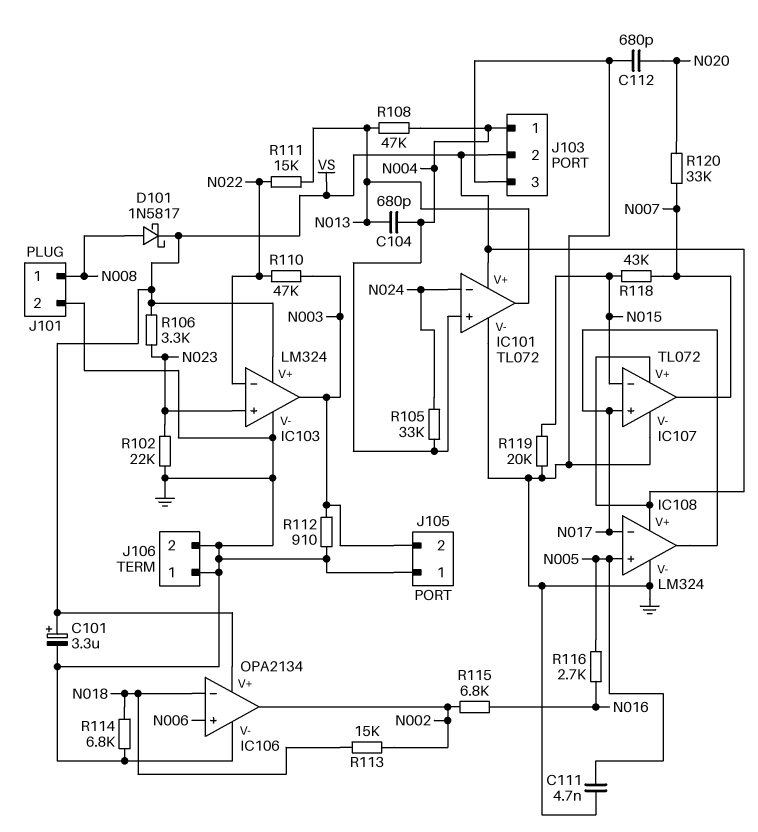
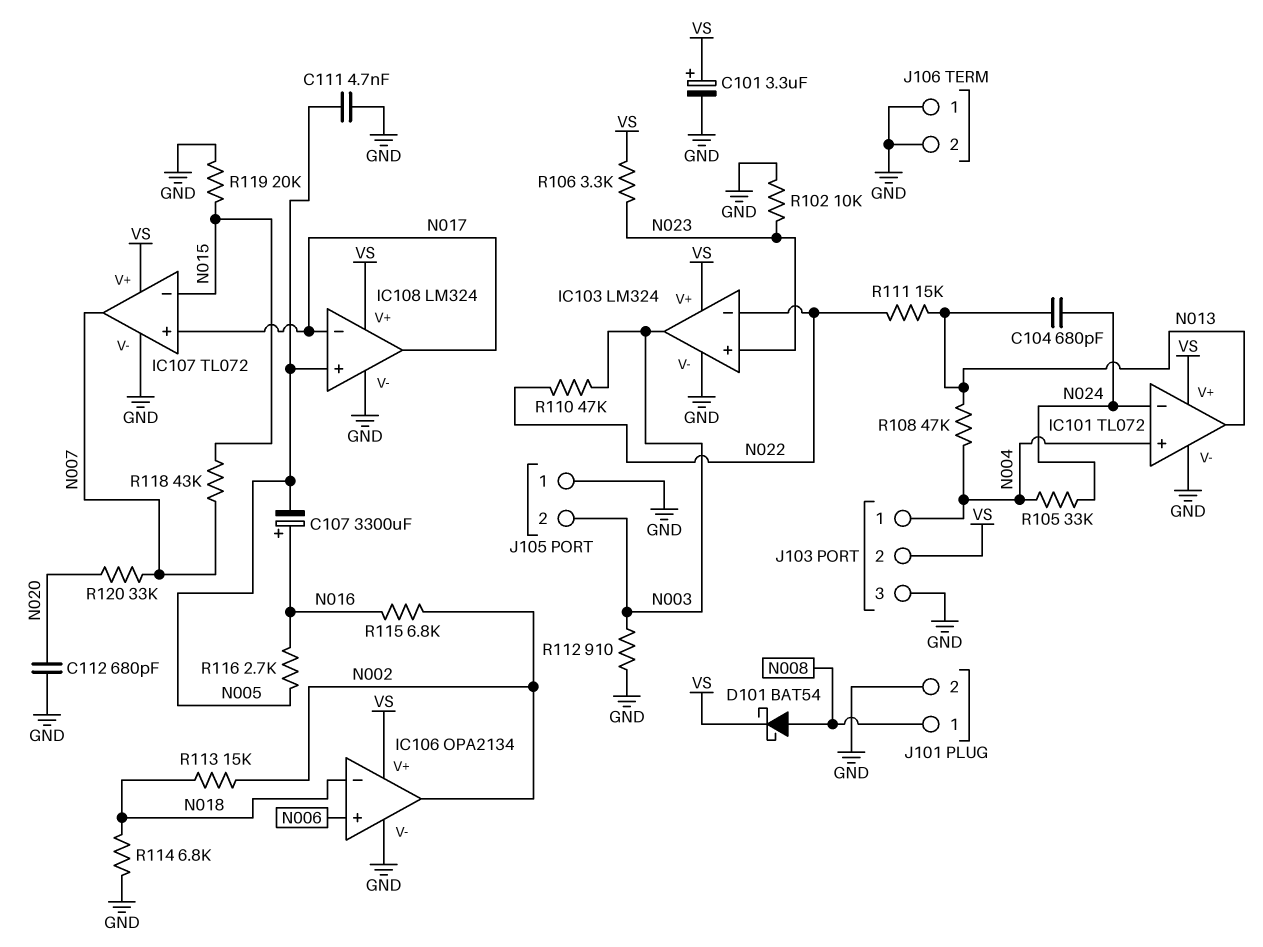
C104: 680pF (N004, N013) -> 680pF (N013, N024)
C107: none -> 3300uF (plus N016, minus N005)
D101: schottky 1N5817 (A N008, K VS) -> schottky BAT54 (A N008, K VS)
R102: 22k (GND, N023) -> 10k (GND, N023)

